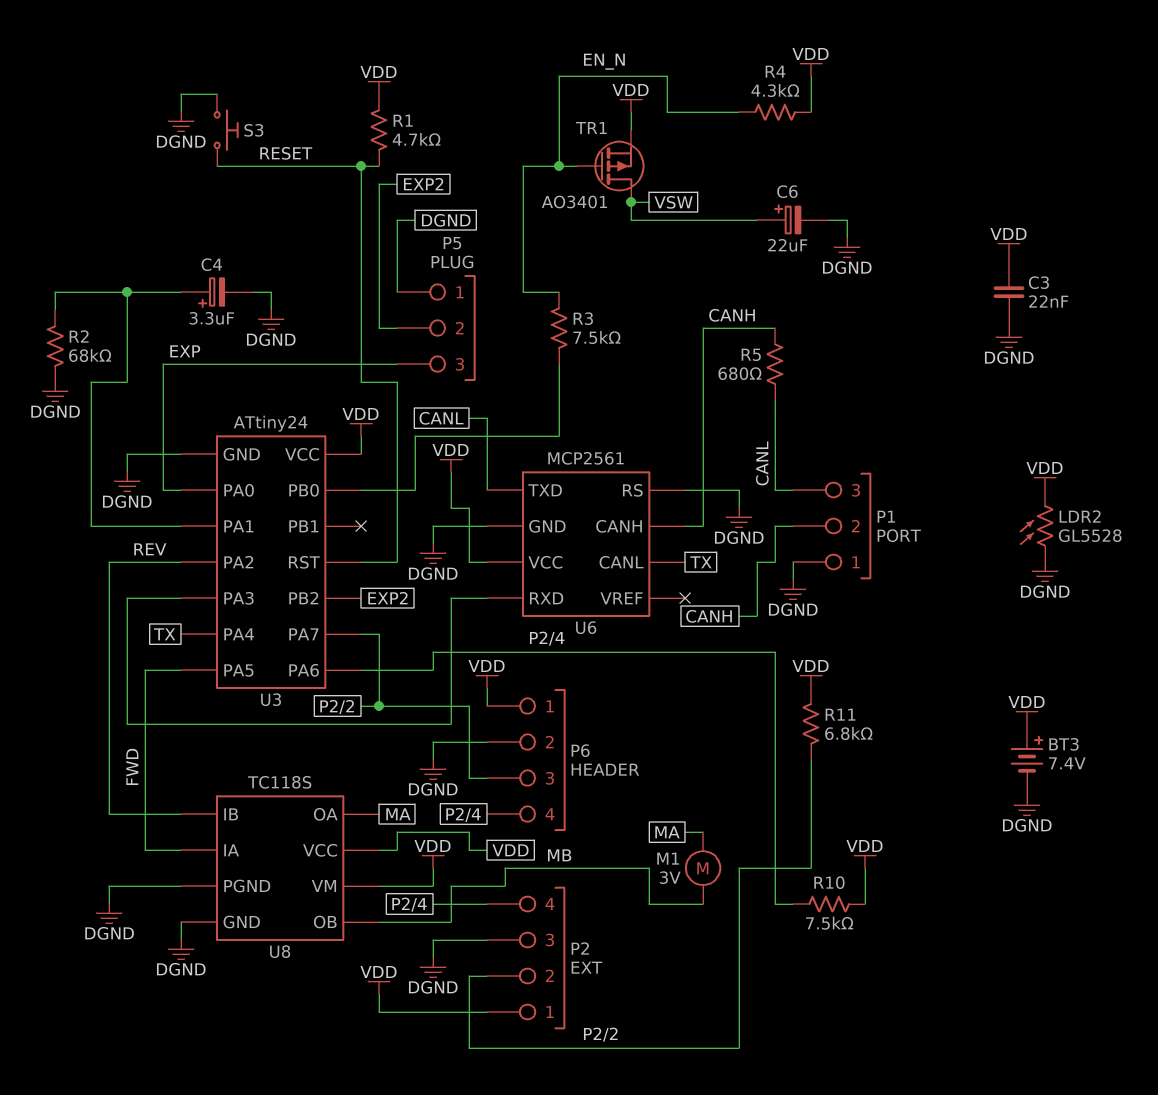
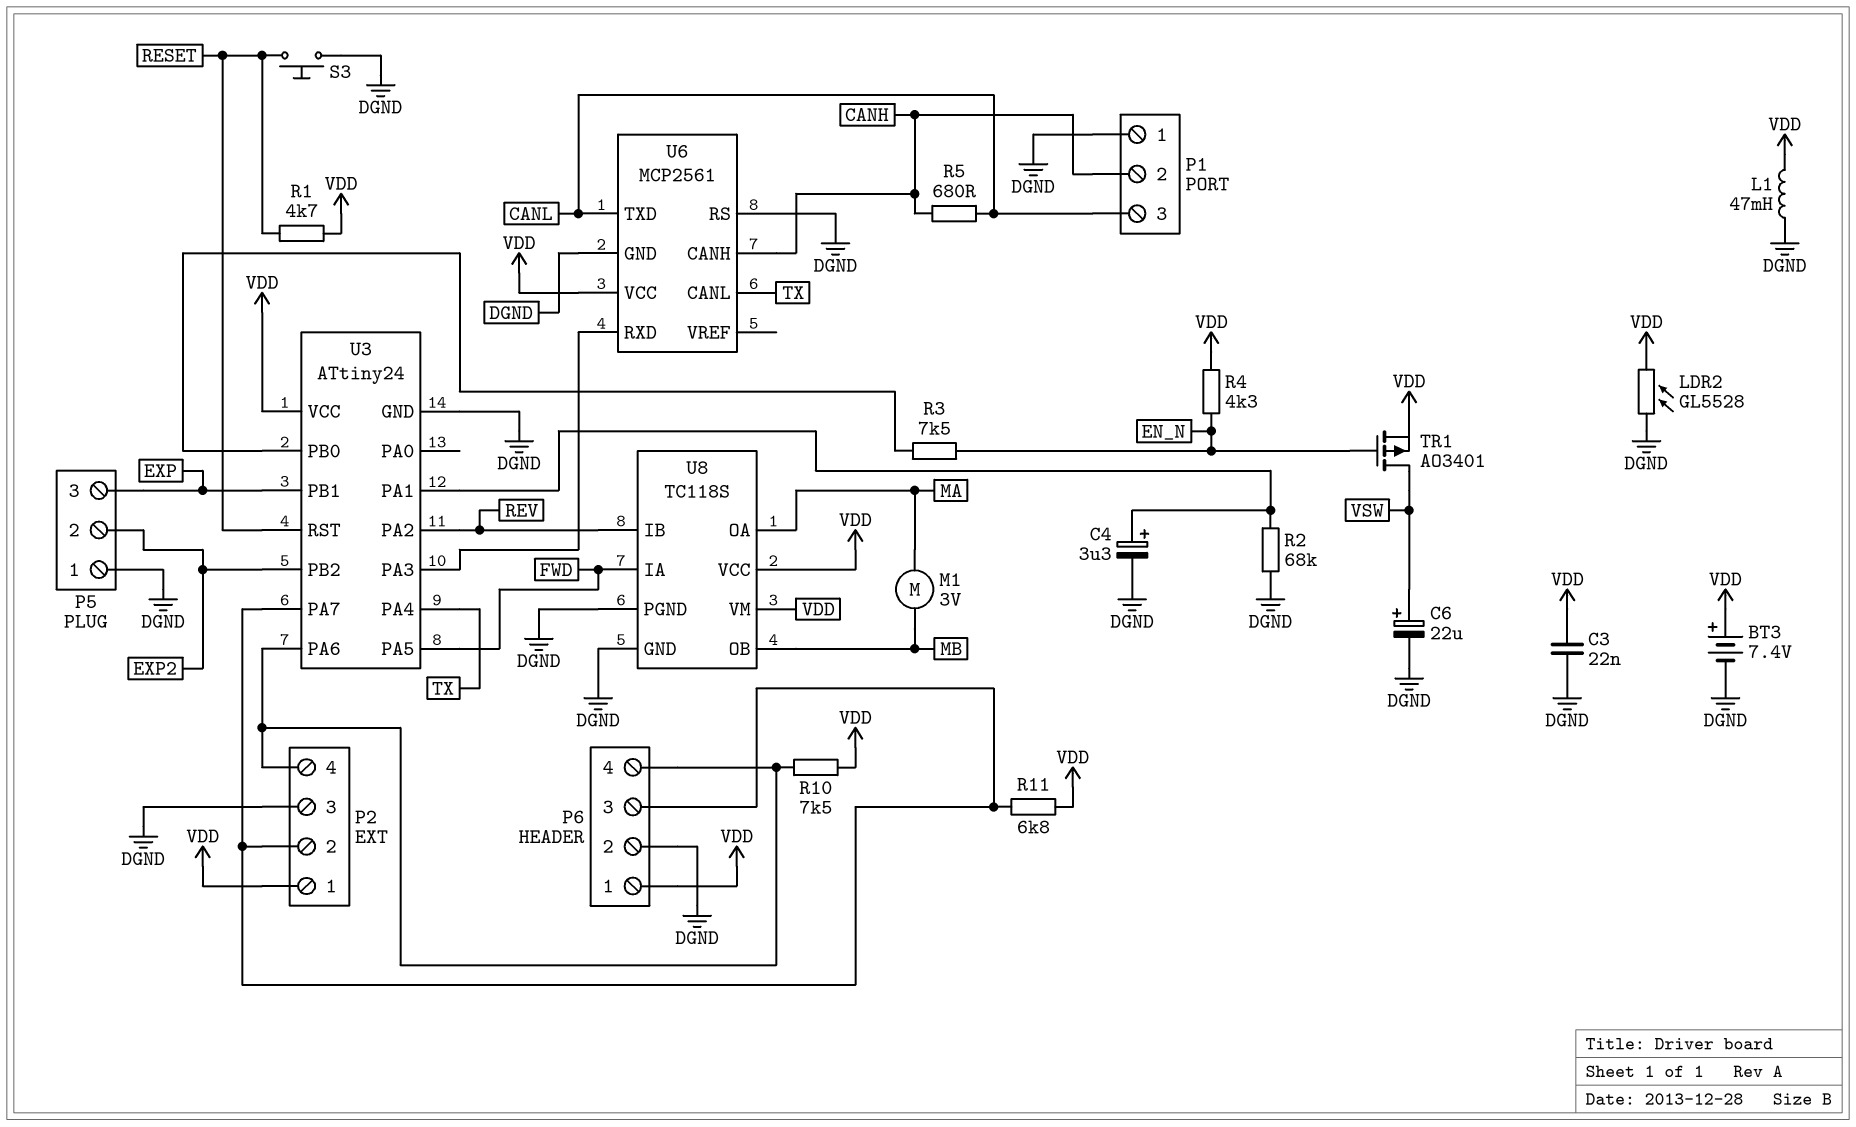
L1: none -> 47mH (DGND, VDD)
U3 pin PA0: EXP -> none
U3 pin PB1: none -> EXP

